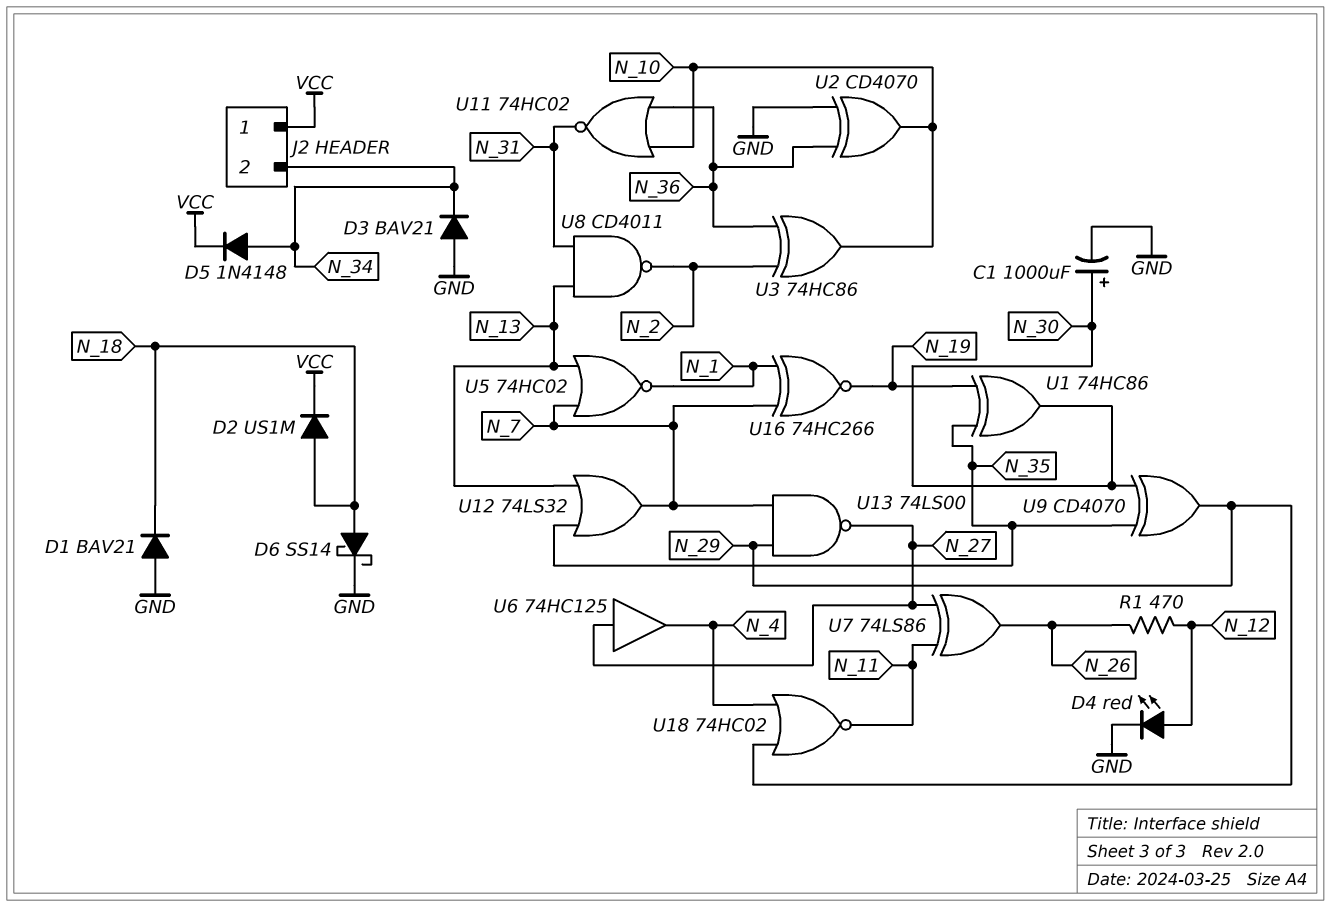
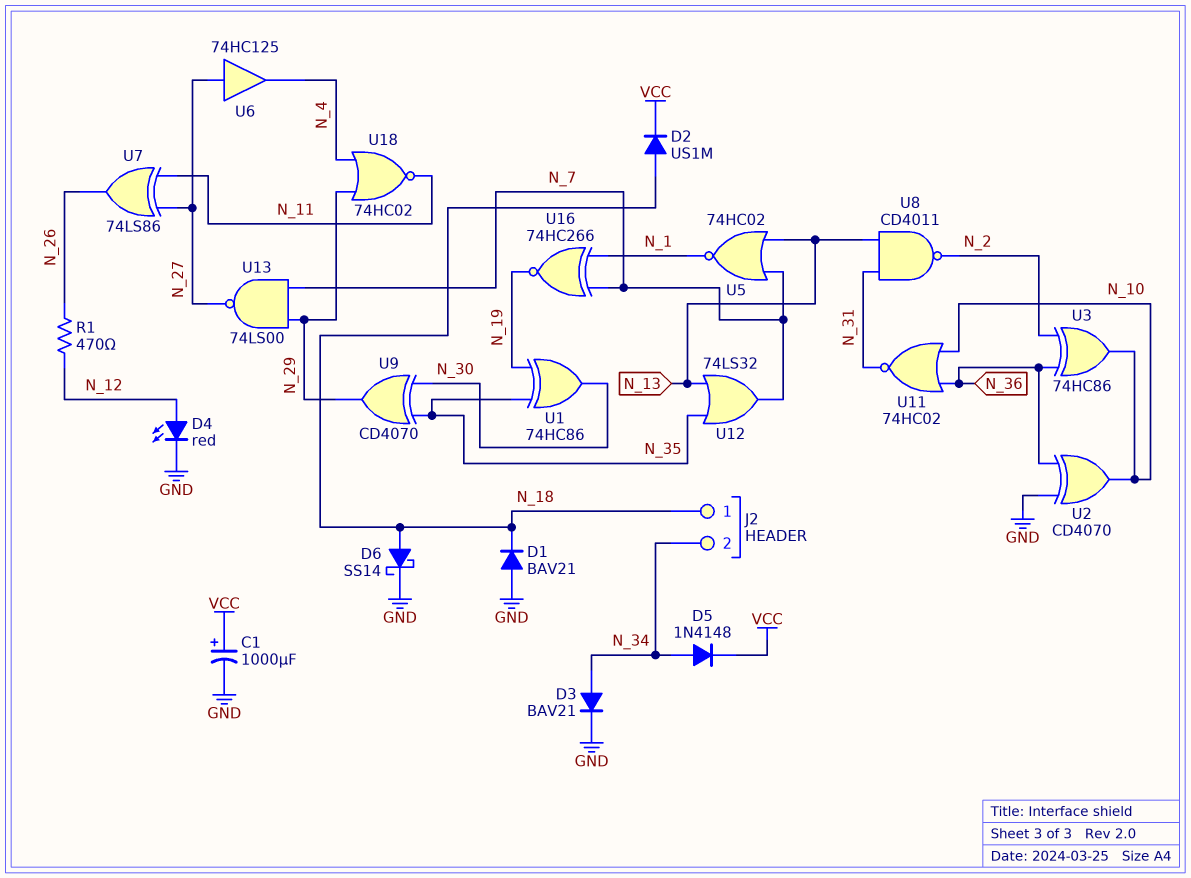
C1: 1000uF (plus N_30, minus GND) -> 1000uF (plus VCC, minus GND)
D3: diode BAV21 (A GND, K N_34) -> diode BAV21 (A N_34, K GND)
J2 pin 1: VCC -> N_18

